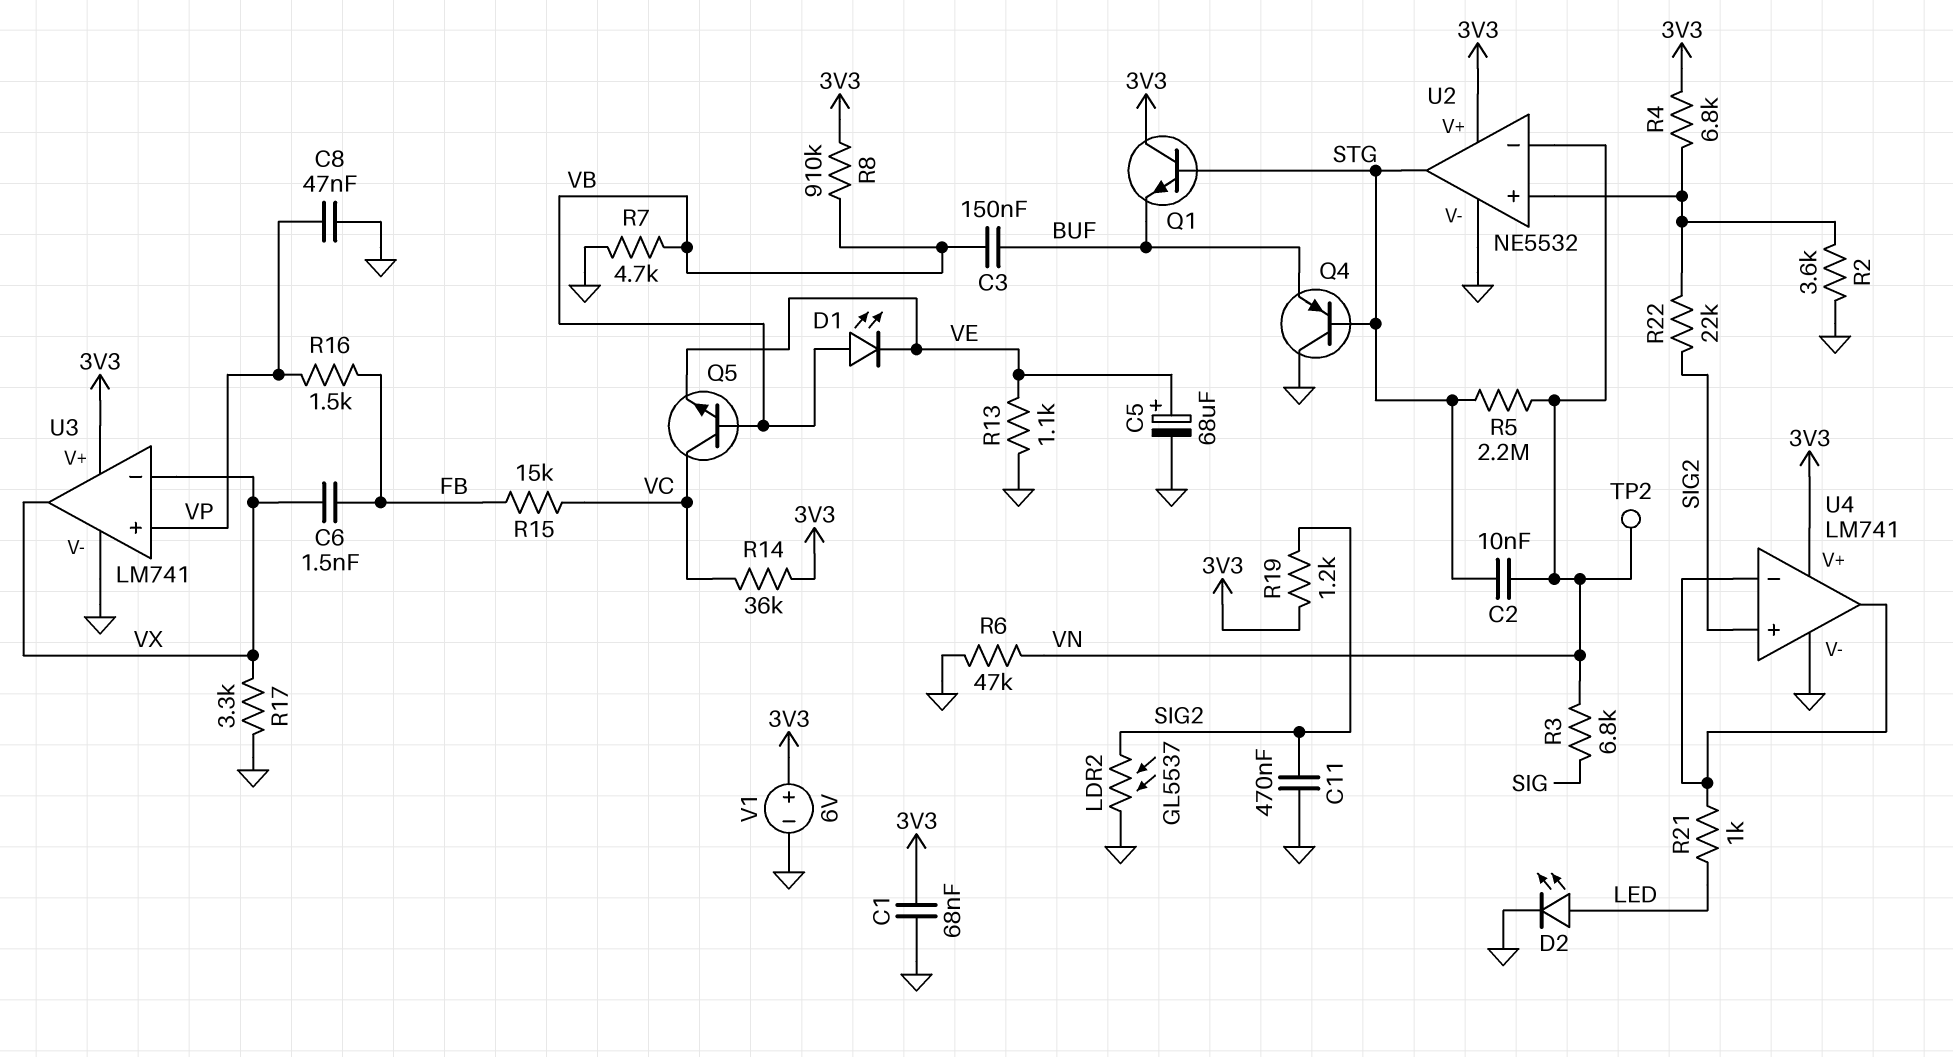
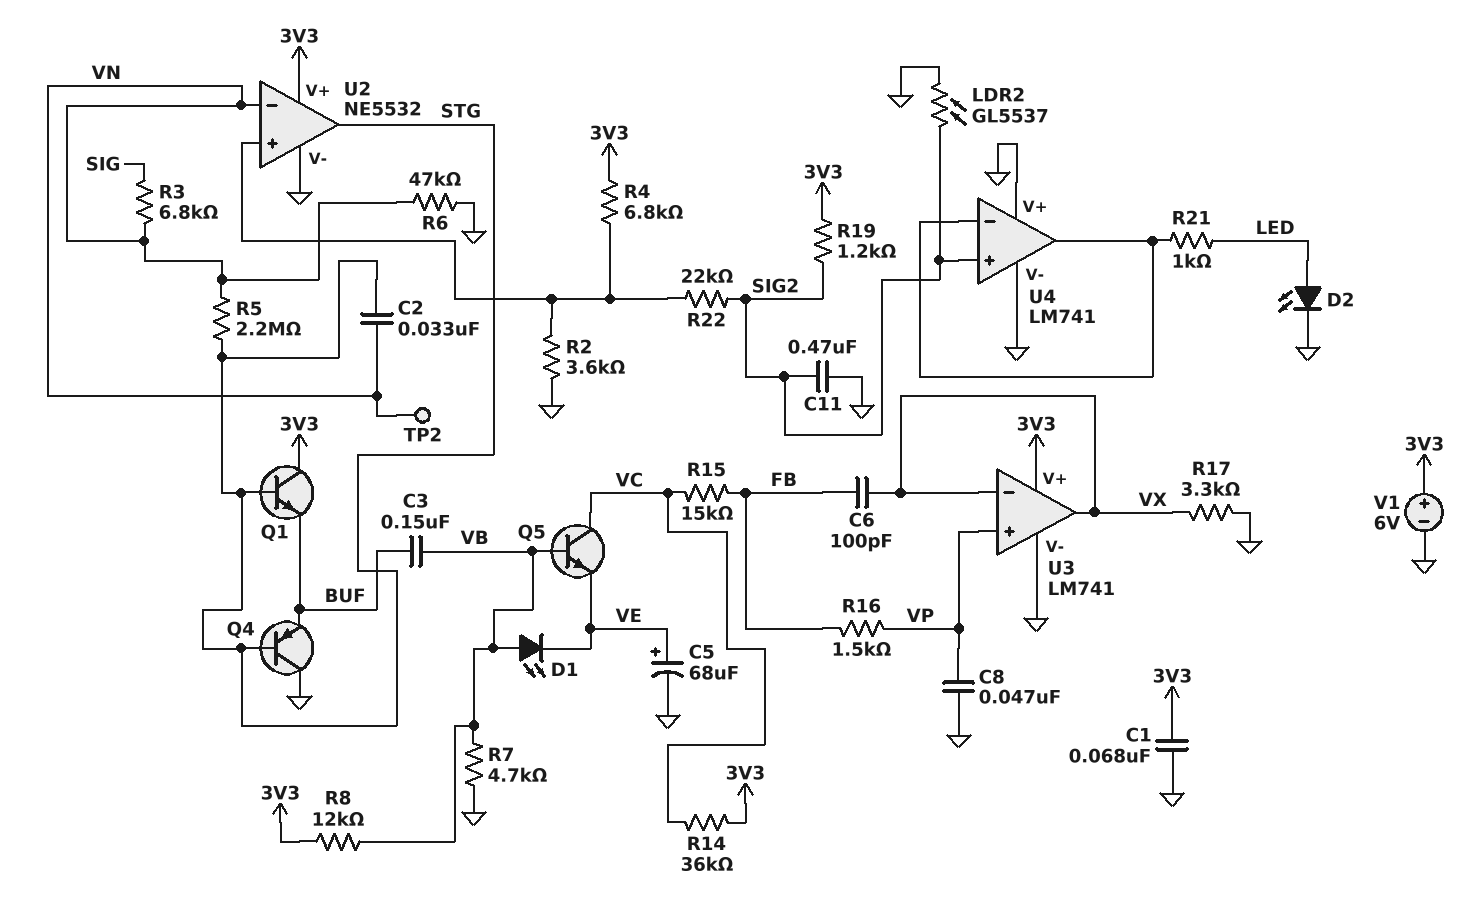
C2: 10nF (STG, VN) -> 33nF (STG, VN)
C6: 1.5nF (FB, VX) -> 100pF (FB, VX)
R8: 910k (3V3, VB) -> 12k (3V3, VB)
R13: 1.1k (GND, VE) -> none
U4 pin V+: 3V3 -> GND

